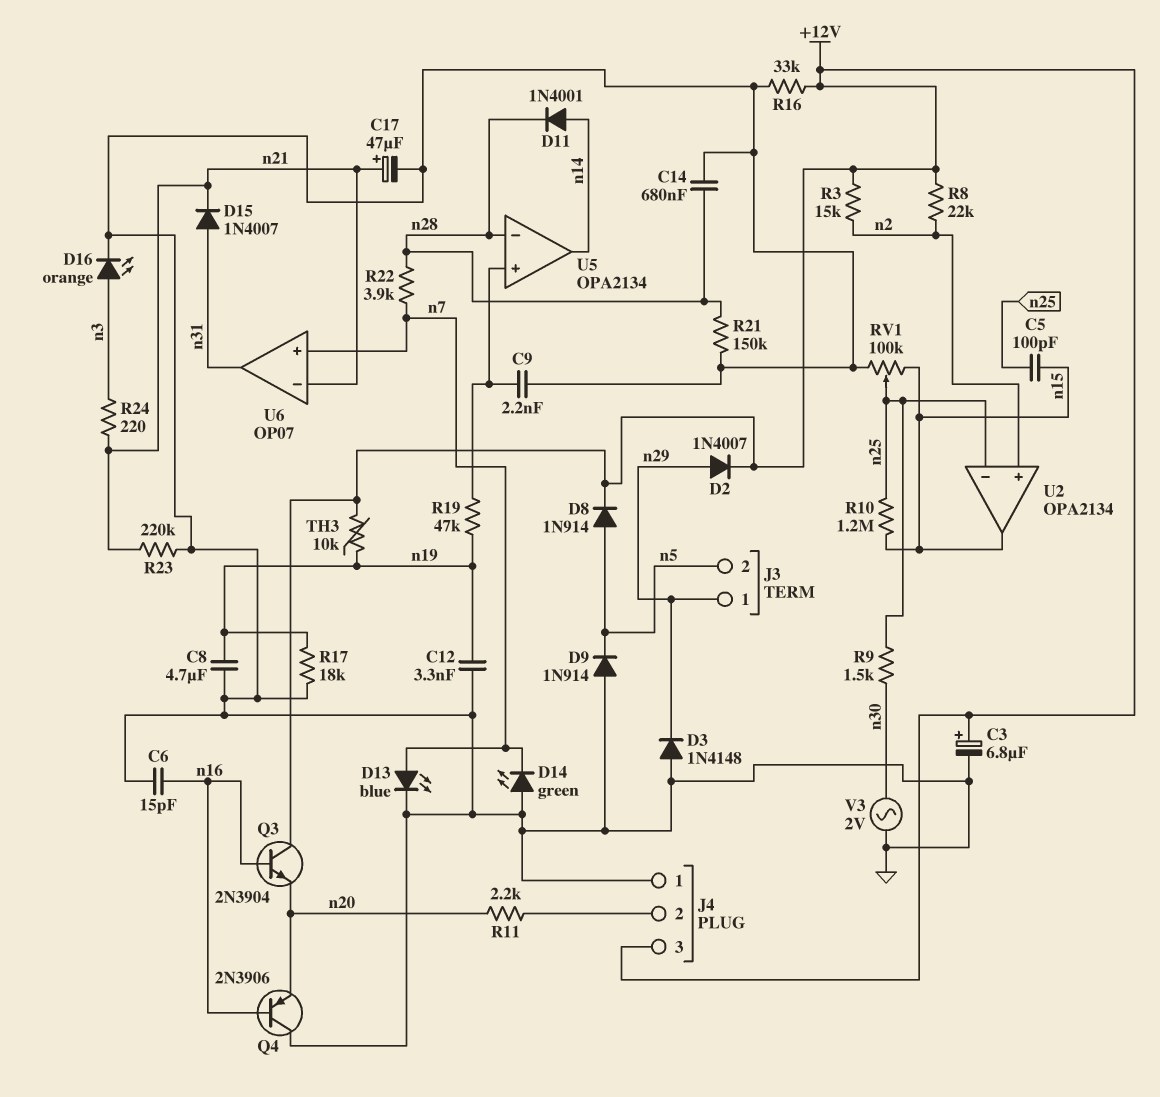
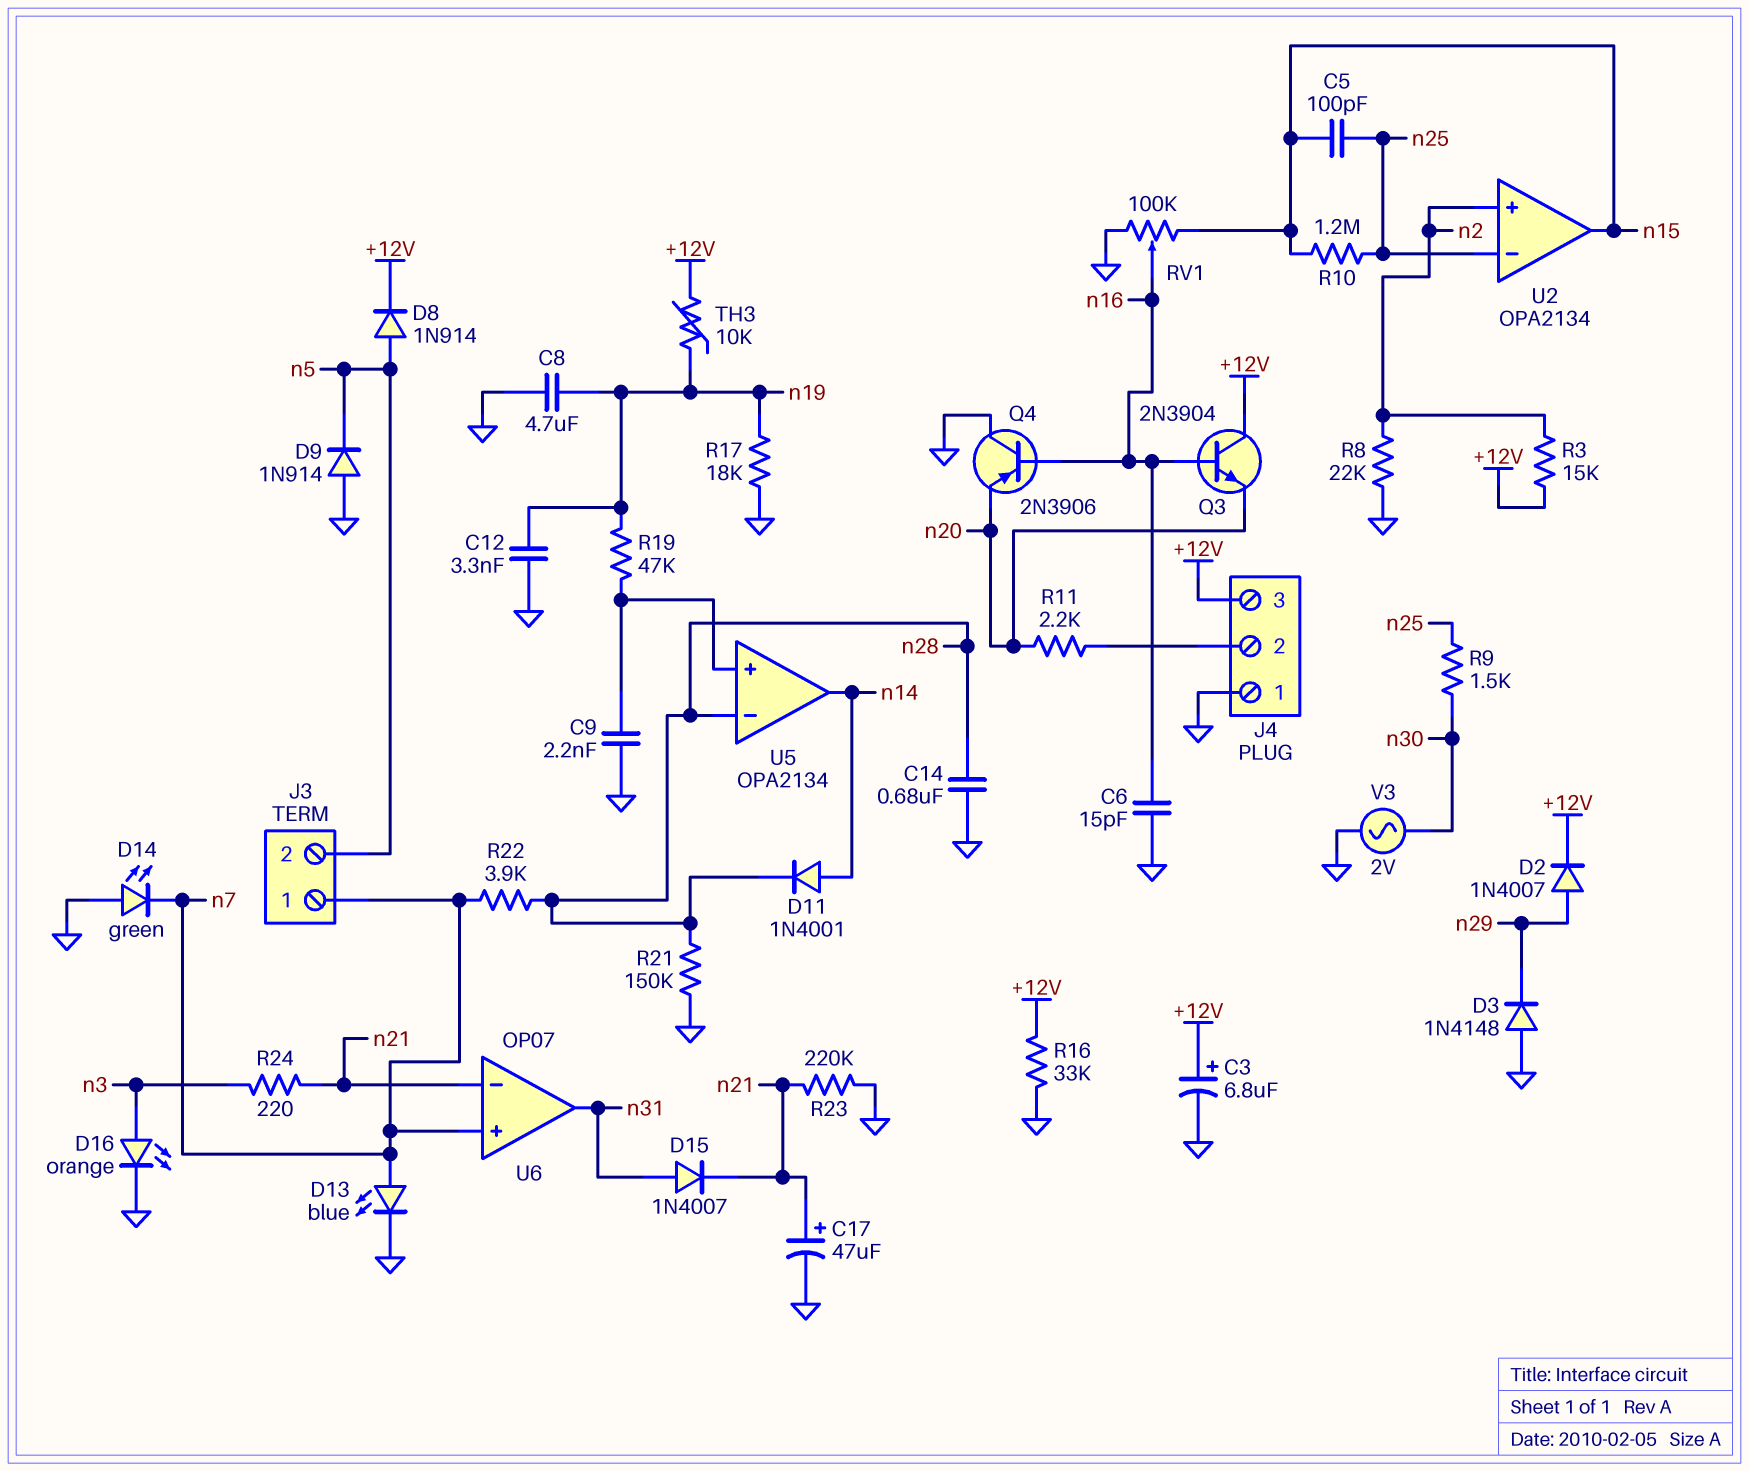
J3 pin 1: n29 -> n7
R8: 22k (+12V, n2) -> 22k (GND, n2)
RV1: 100k (GND, n15, wiper n25) -> 100k (GND, n15, wiper n16)

